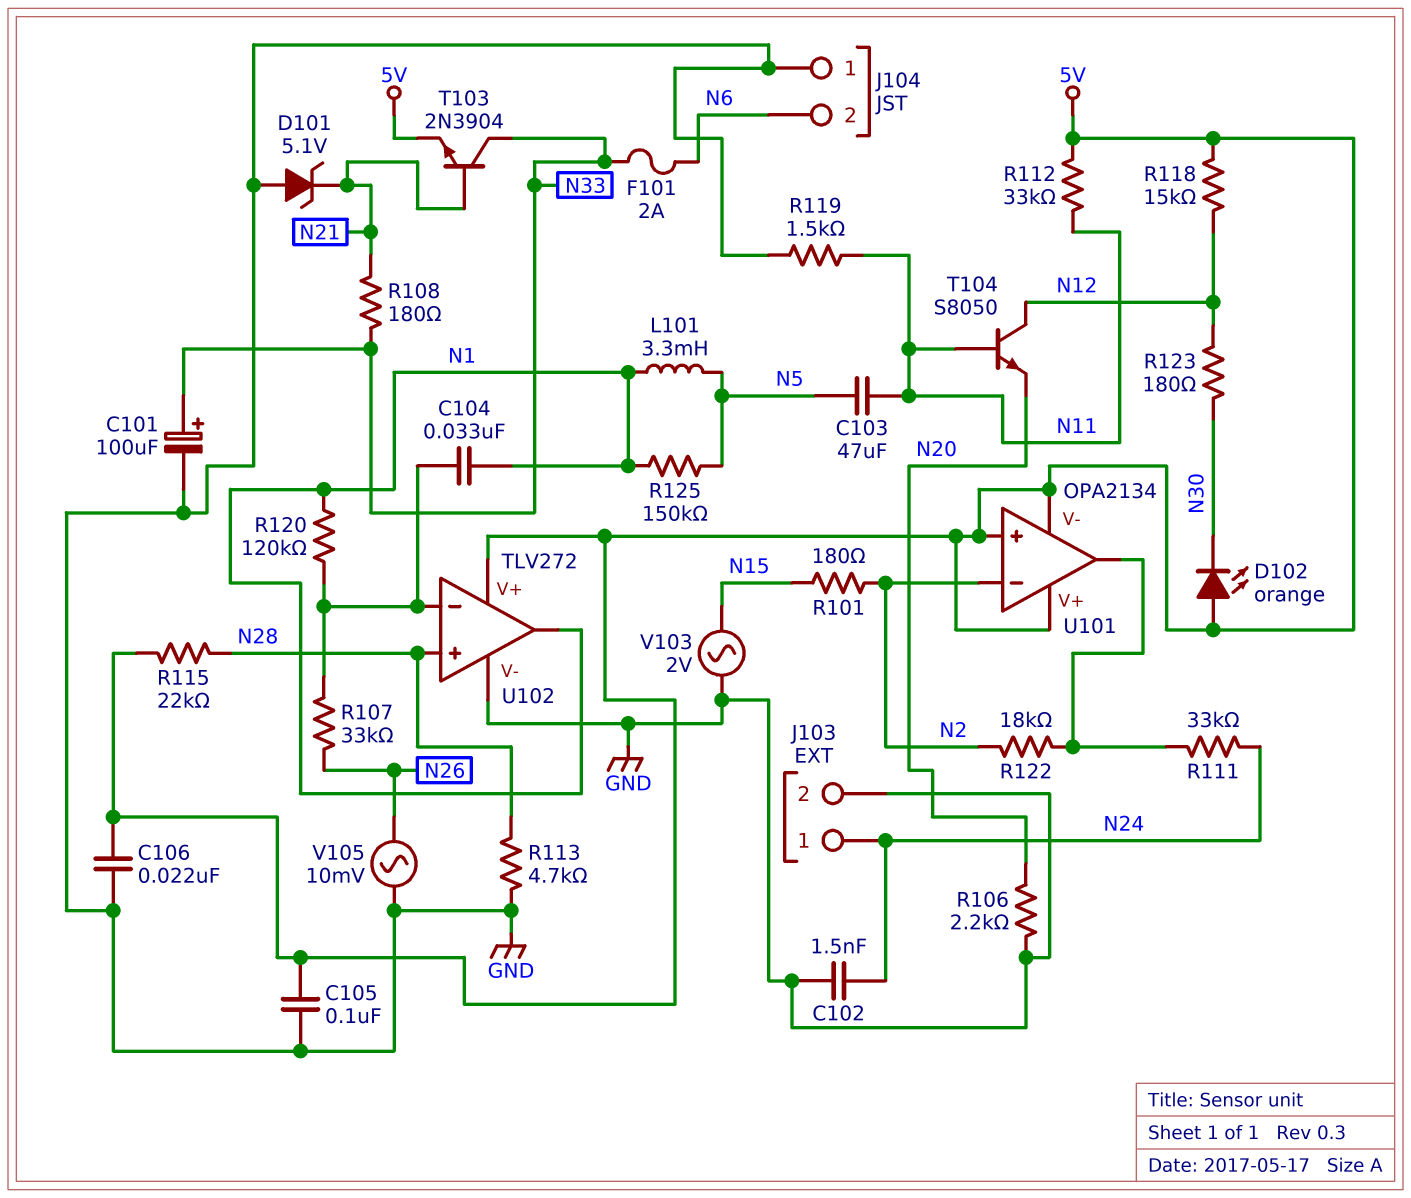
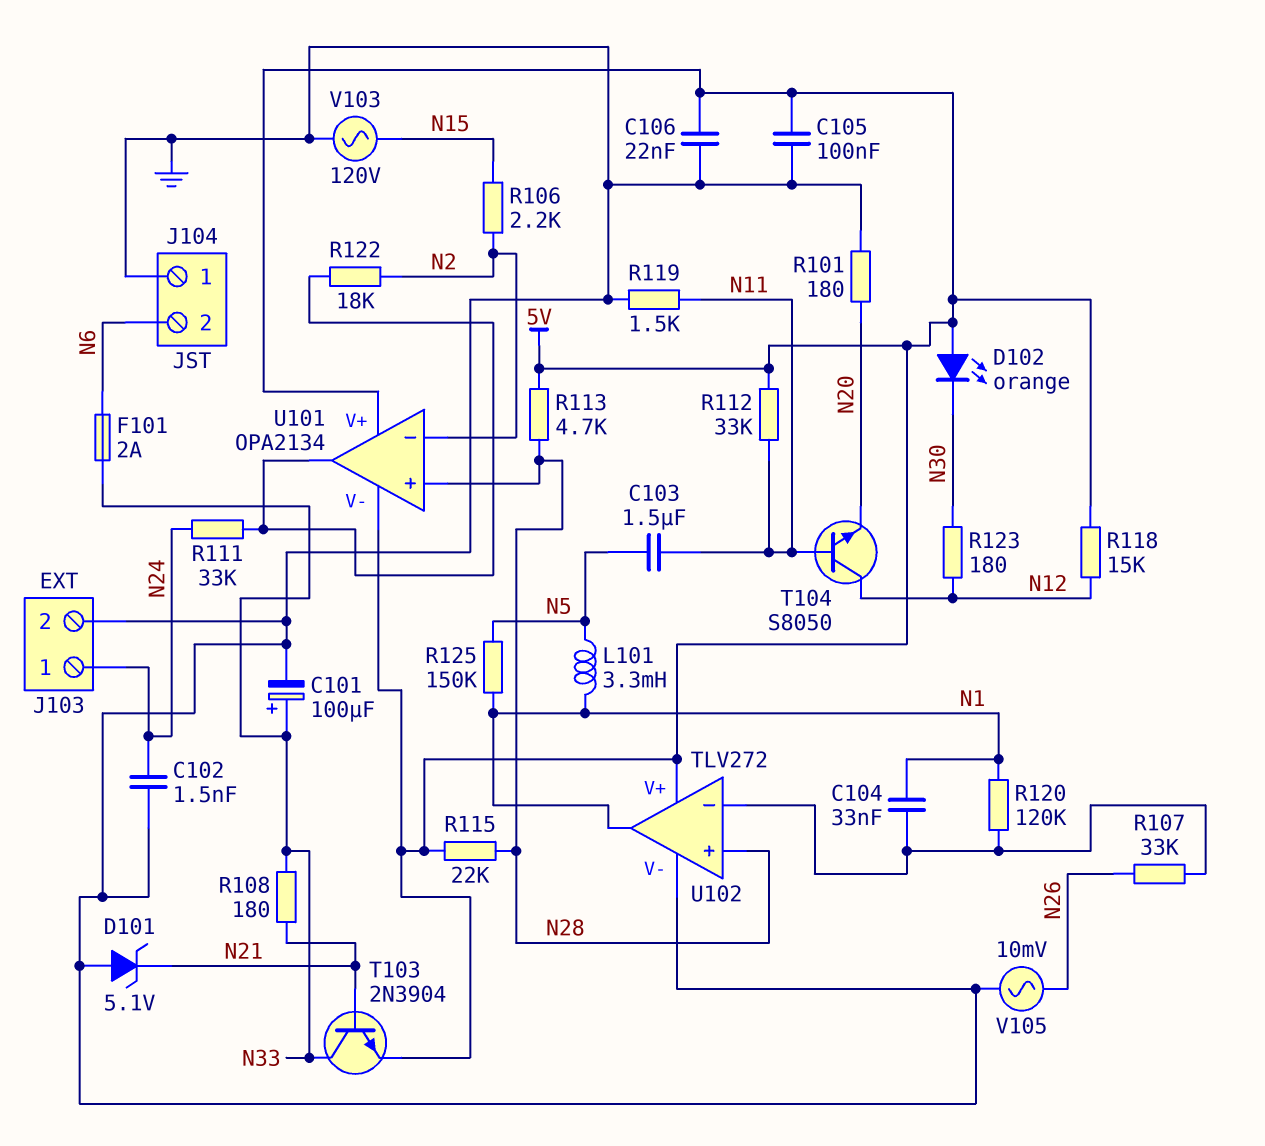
C103: 47uF (N5, N11) -> 1.5uF (N5, N11)
R101: 180 (N2, N15) -> 180 (GND, N20)
R106: 2.2k (GND, N20) -> 2.2k (N2, N15)
R113: 4.7k (GND, N28) -> 4.7k (5V, N28)
U101 pin in+: 5V -> N28
V103: AC 2V (GND, N15) -> AC 120V (GND, N15)

